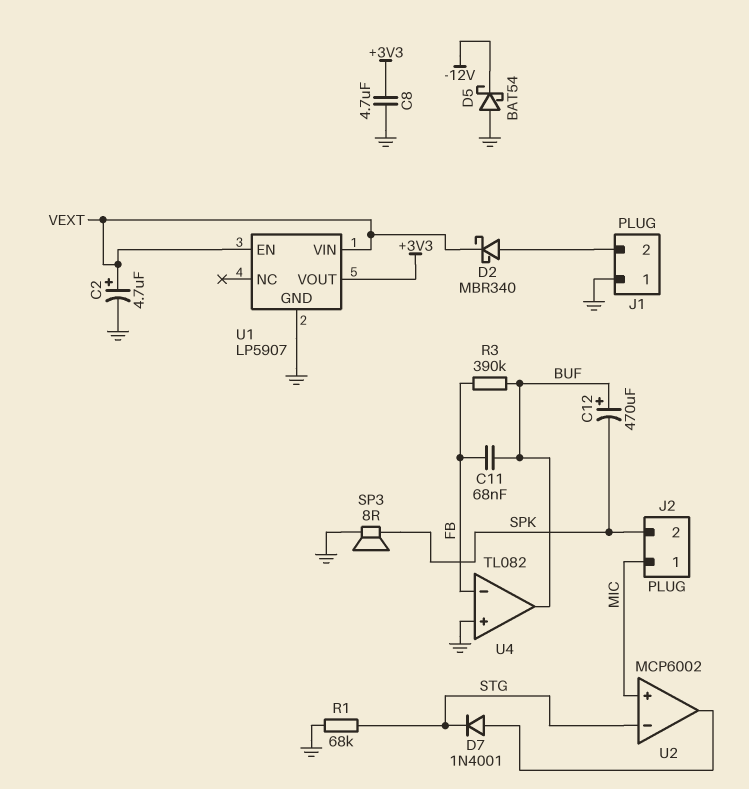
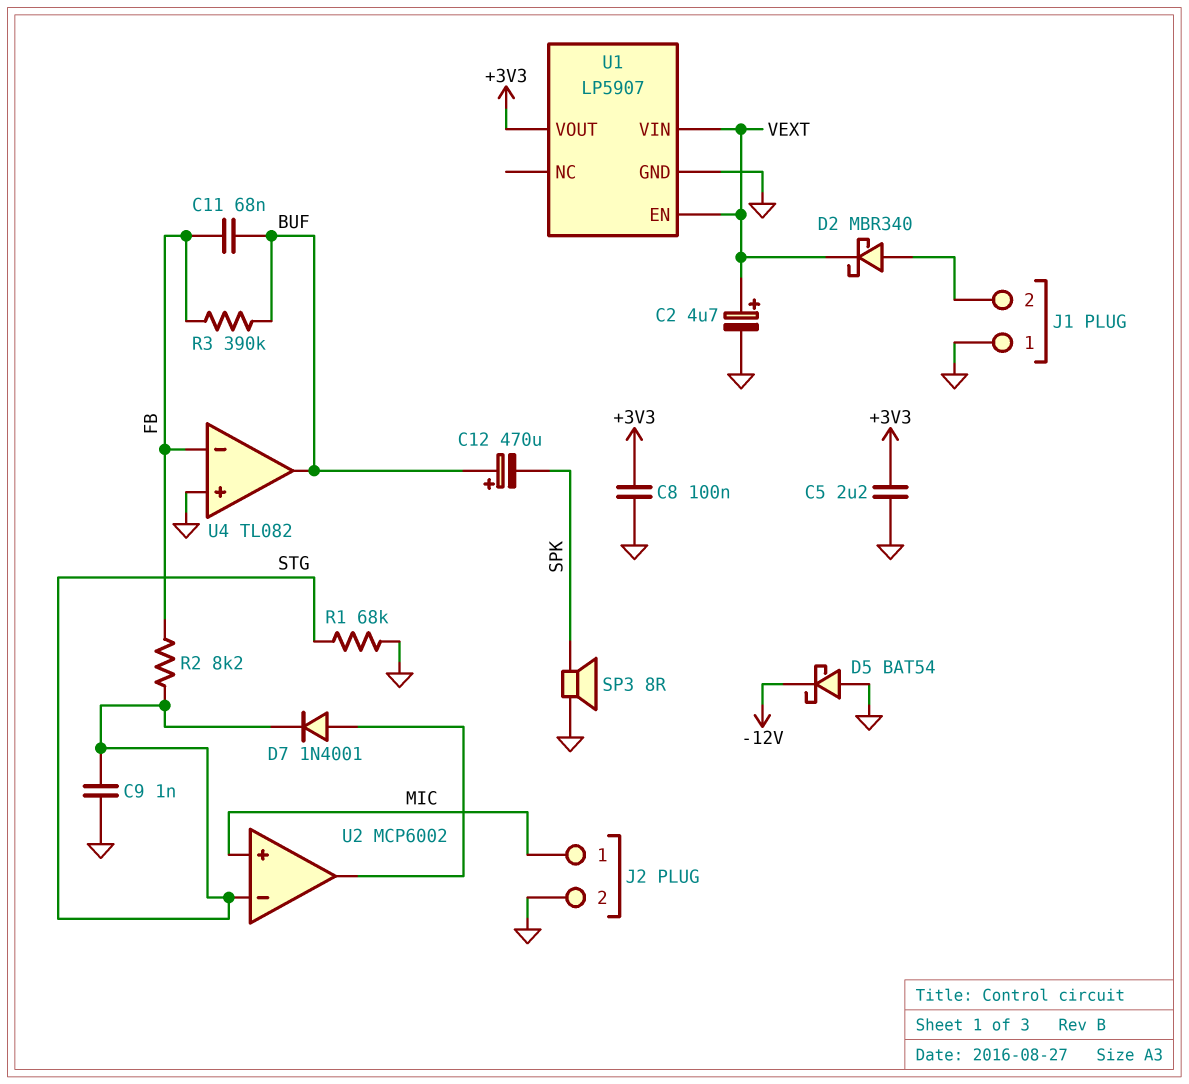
C5: none -> 2.2uF (+3V3, GND)
C8: 4.7uF (+3V3, GND) -> 100nF (+3V3, GND)
C9: none -> 1nF (GND, STG)
J2 pin 2: SPK -> GND
R2: none -> 8.2k (FB, STG)

